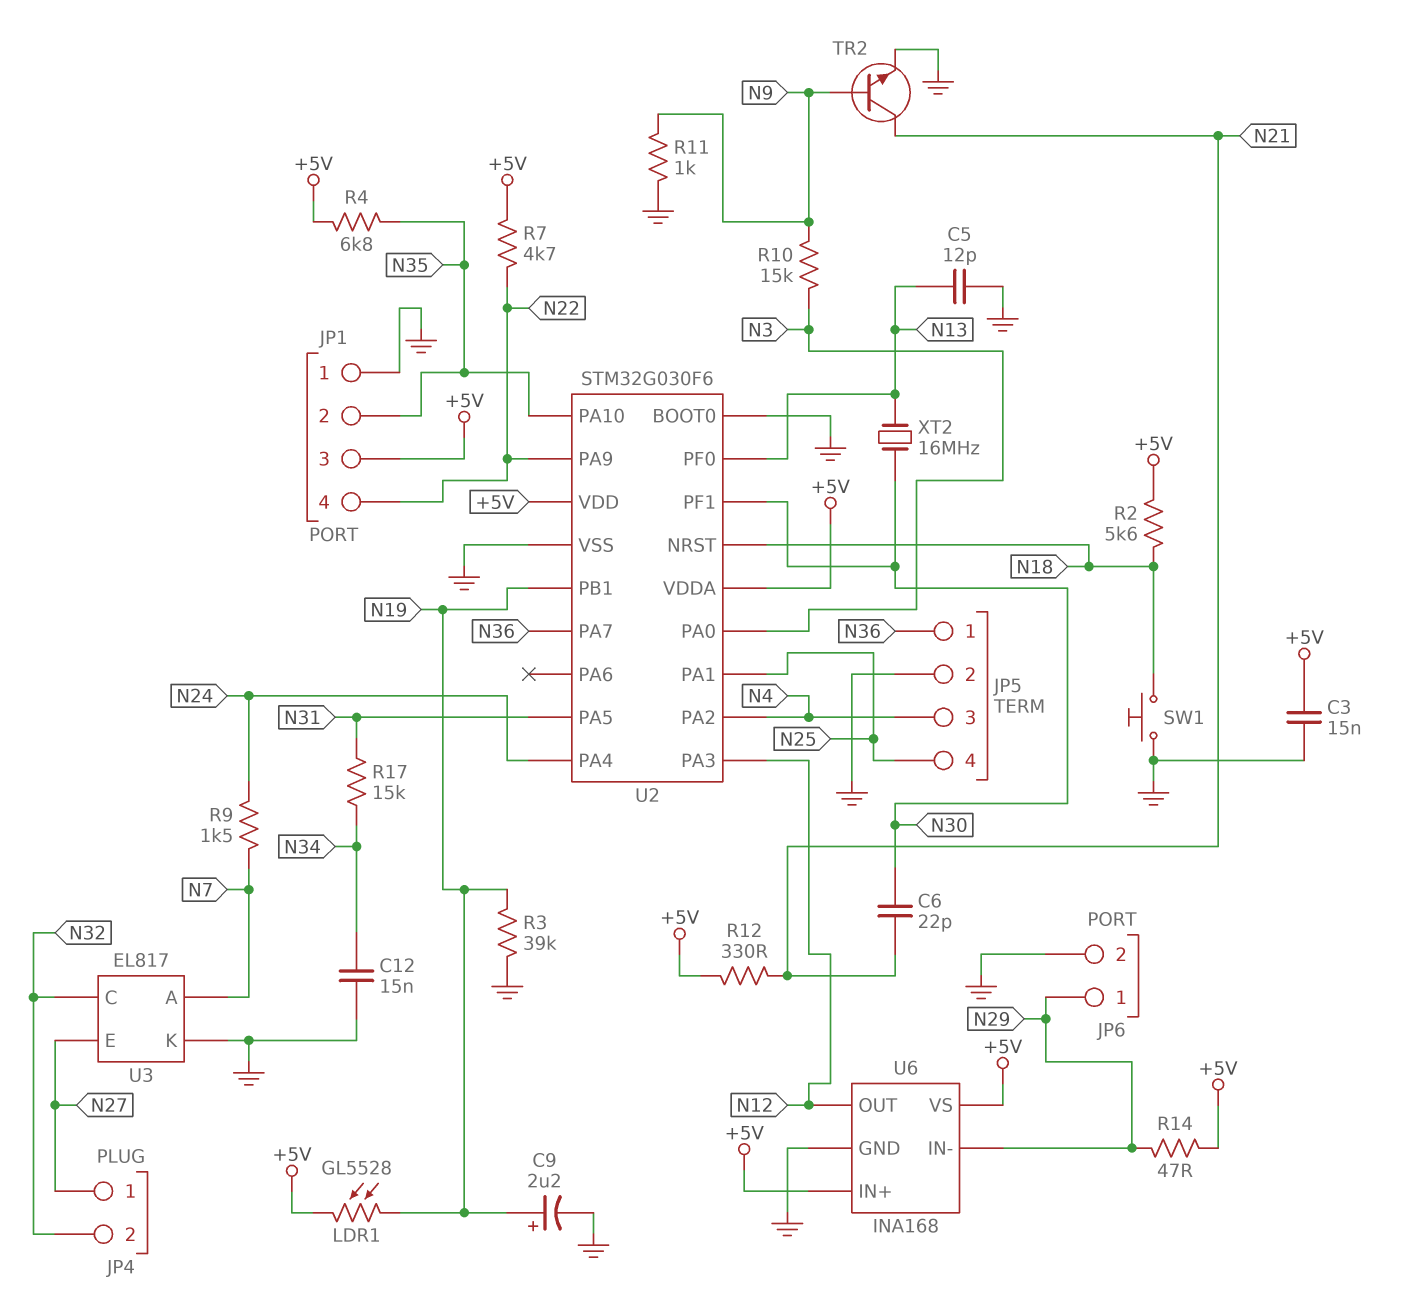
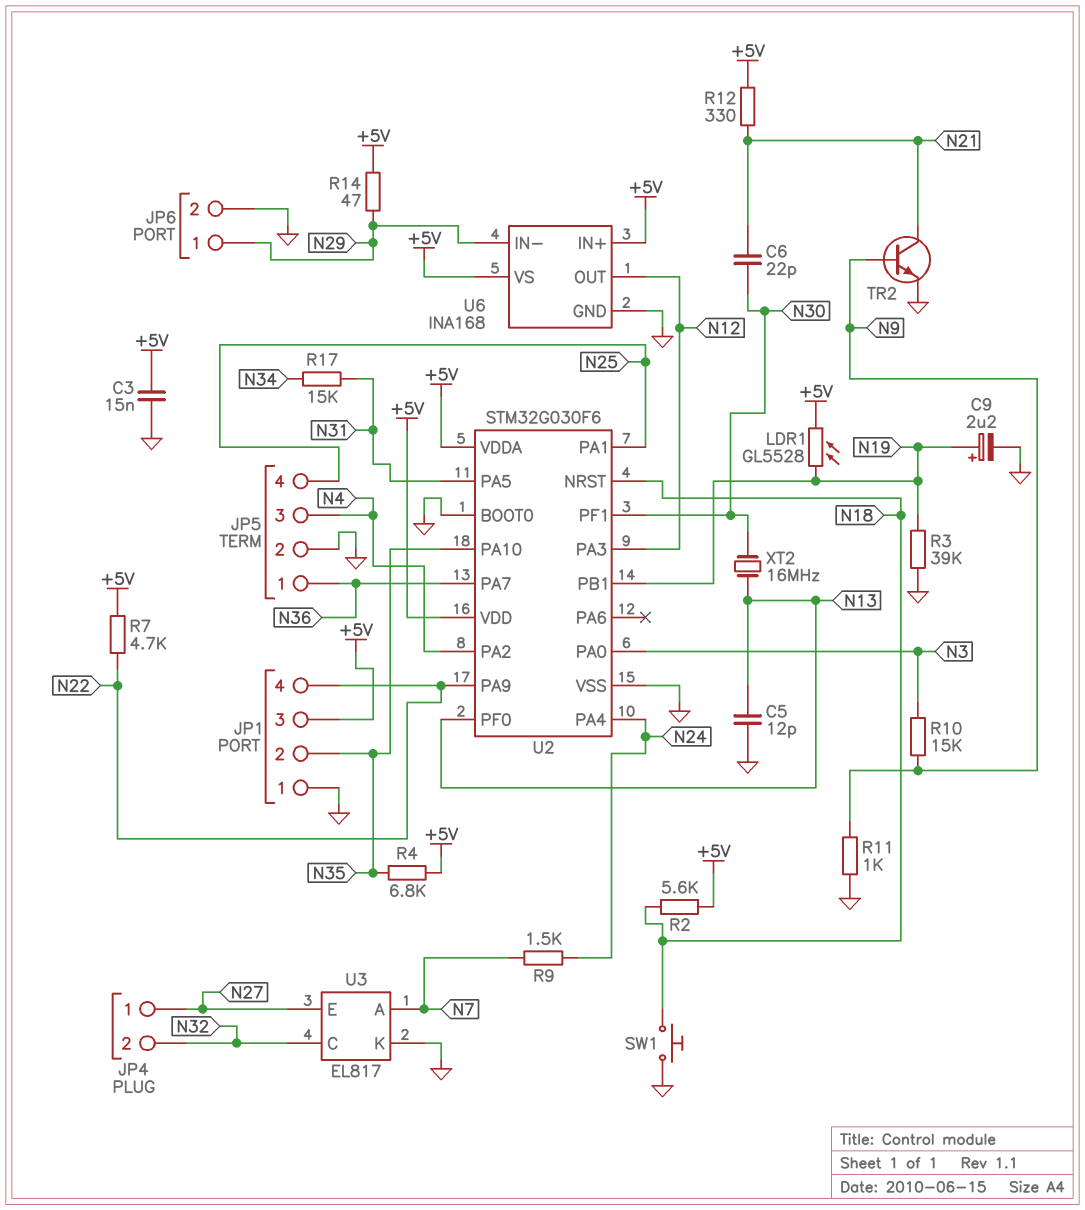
C12: 15nF (GND, N34) -> none

